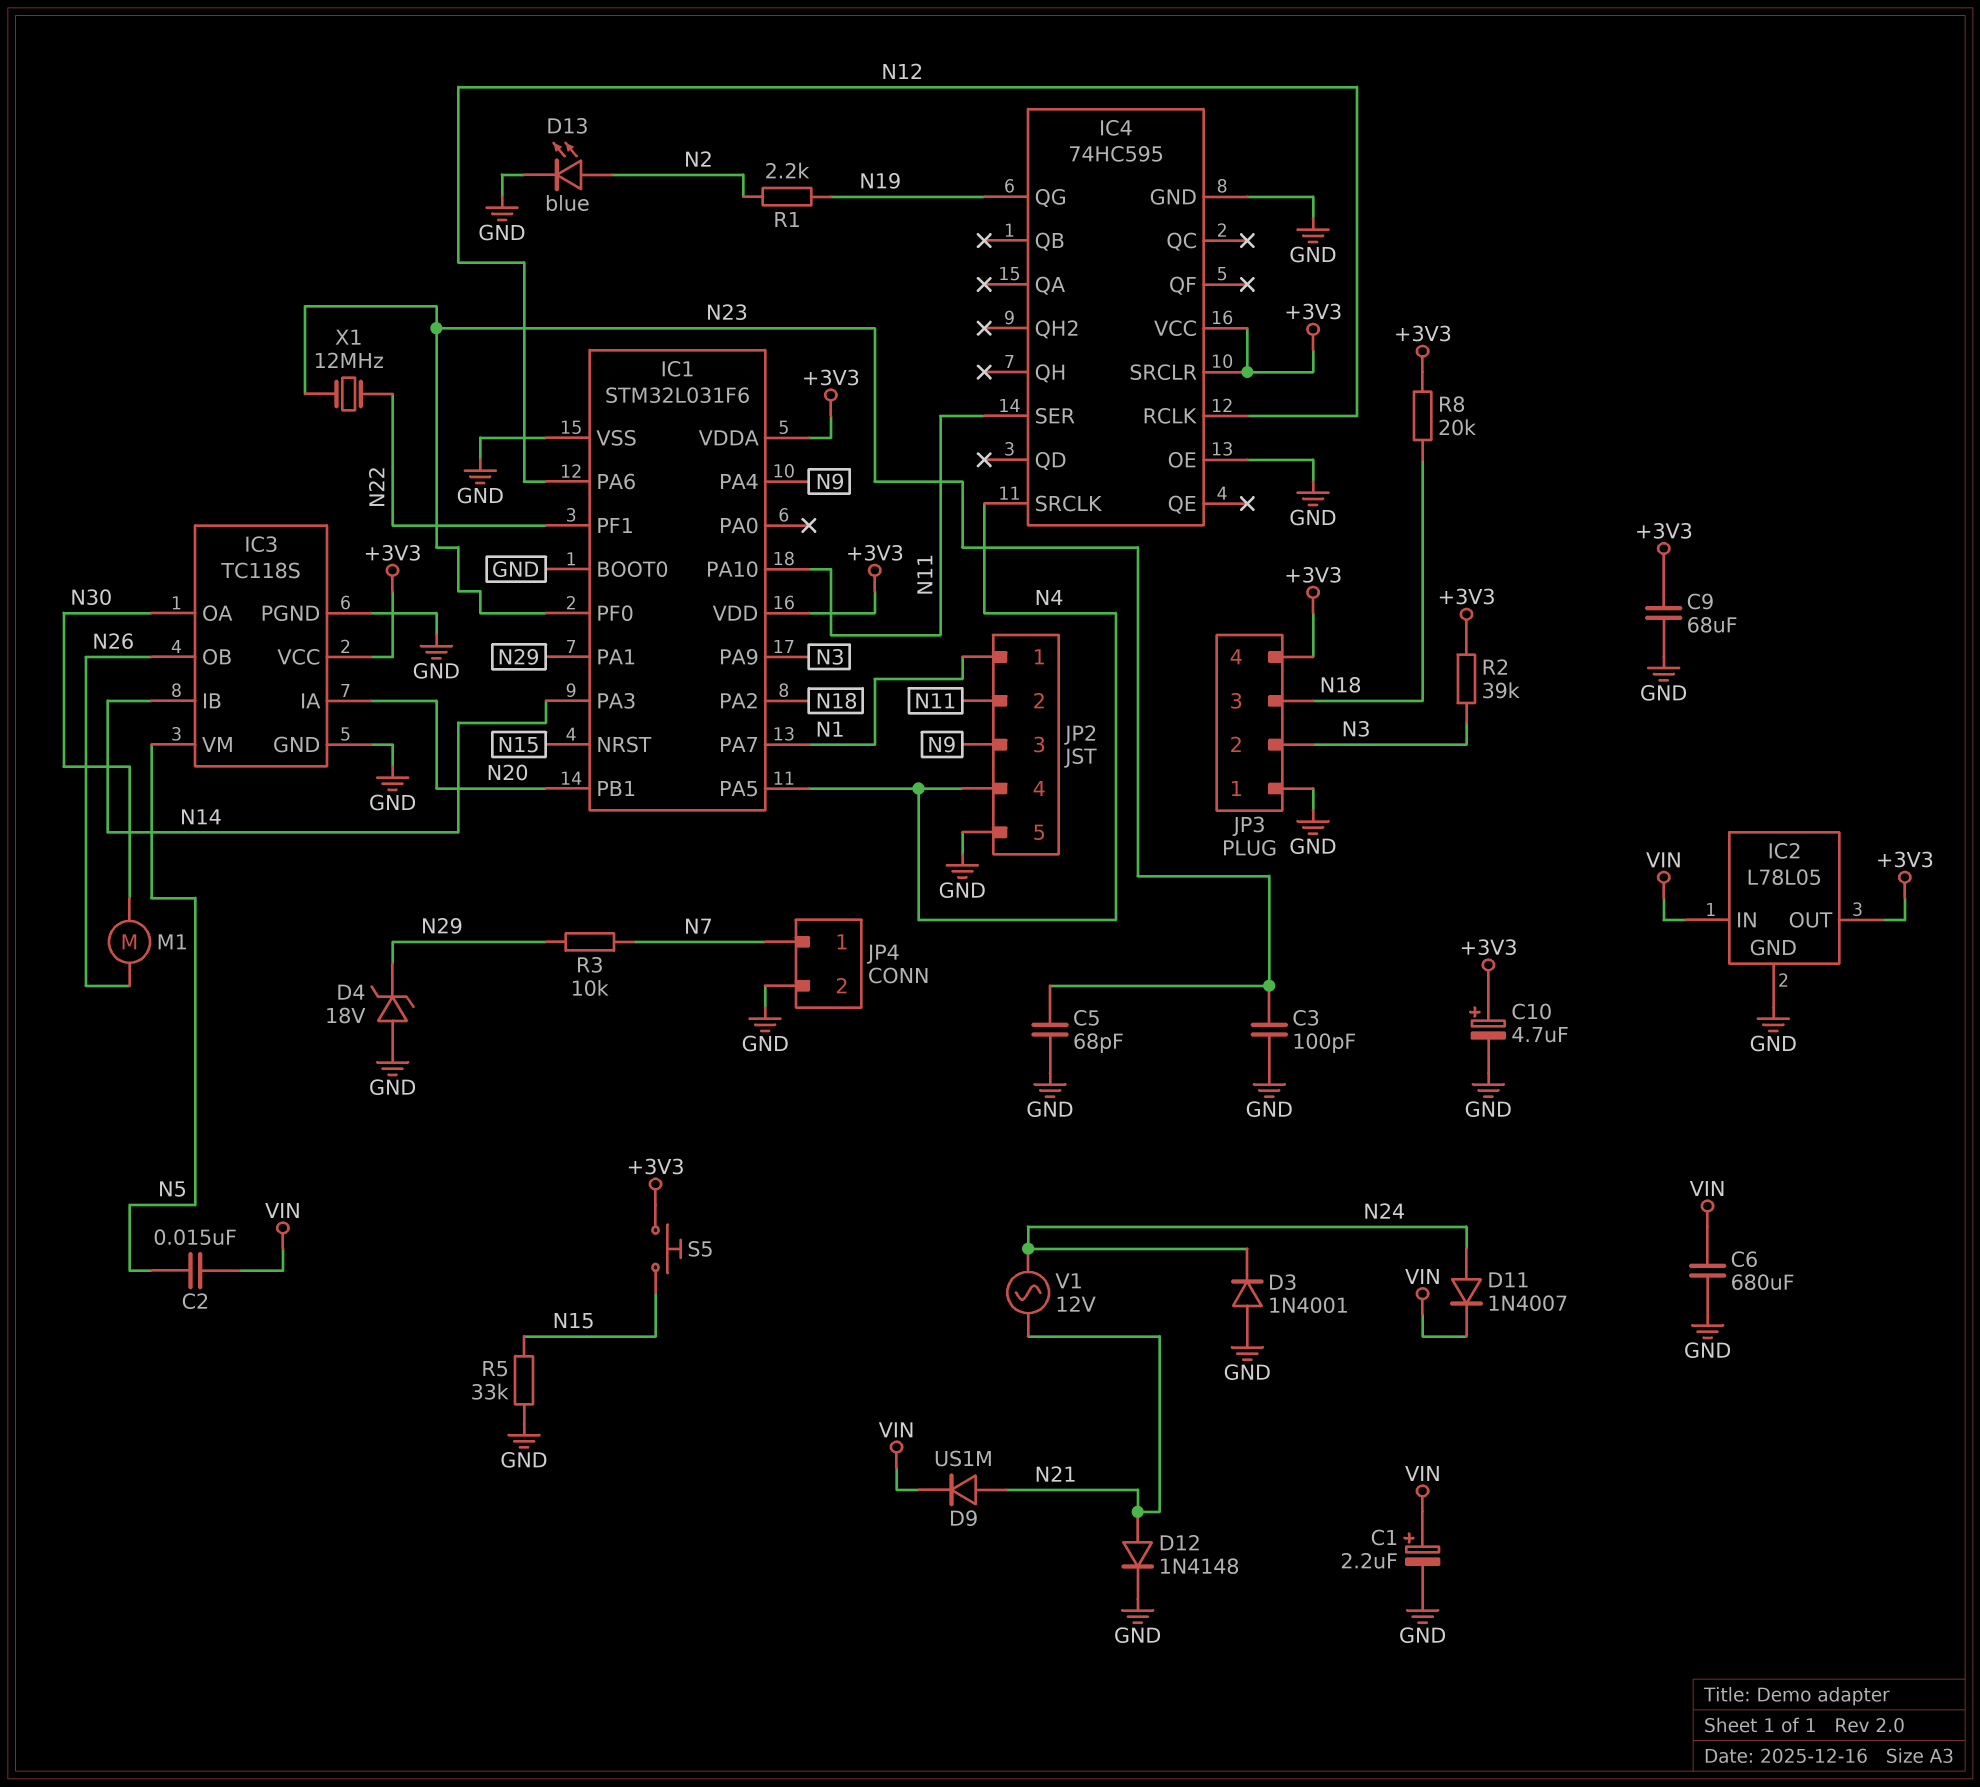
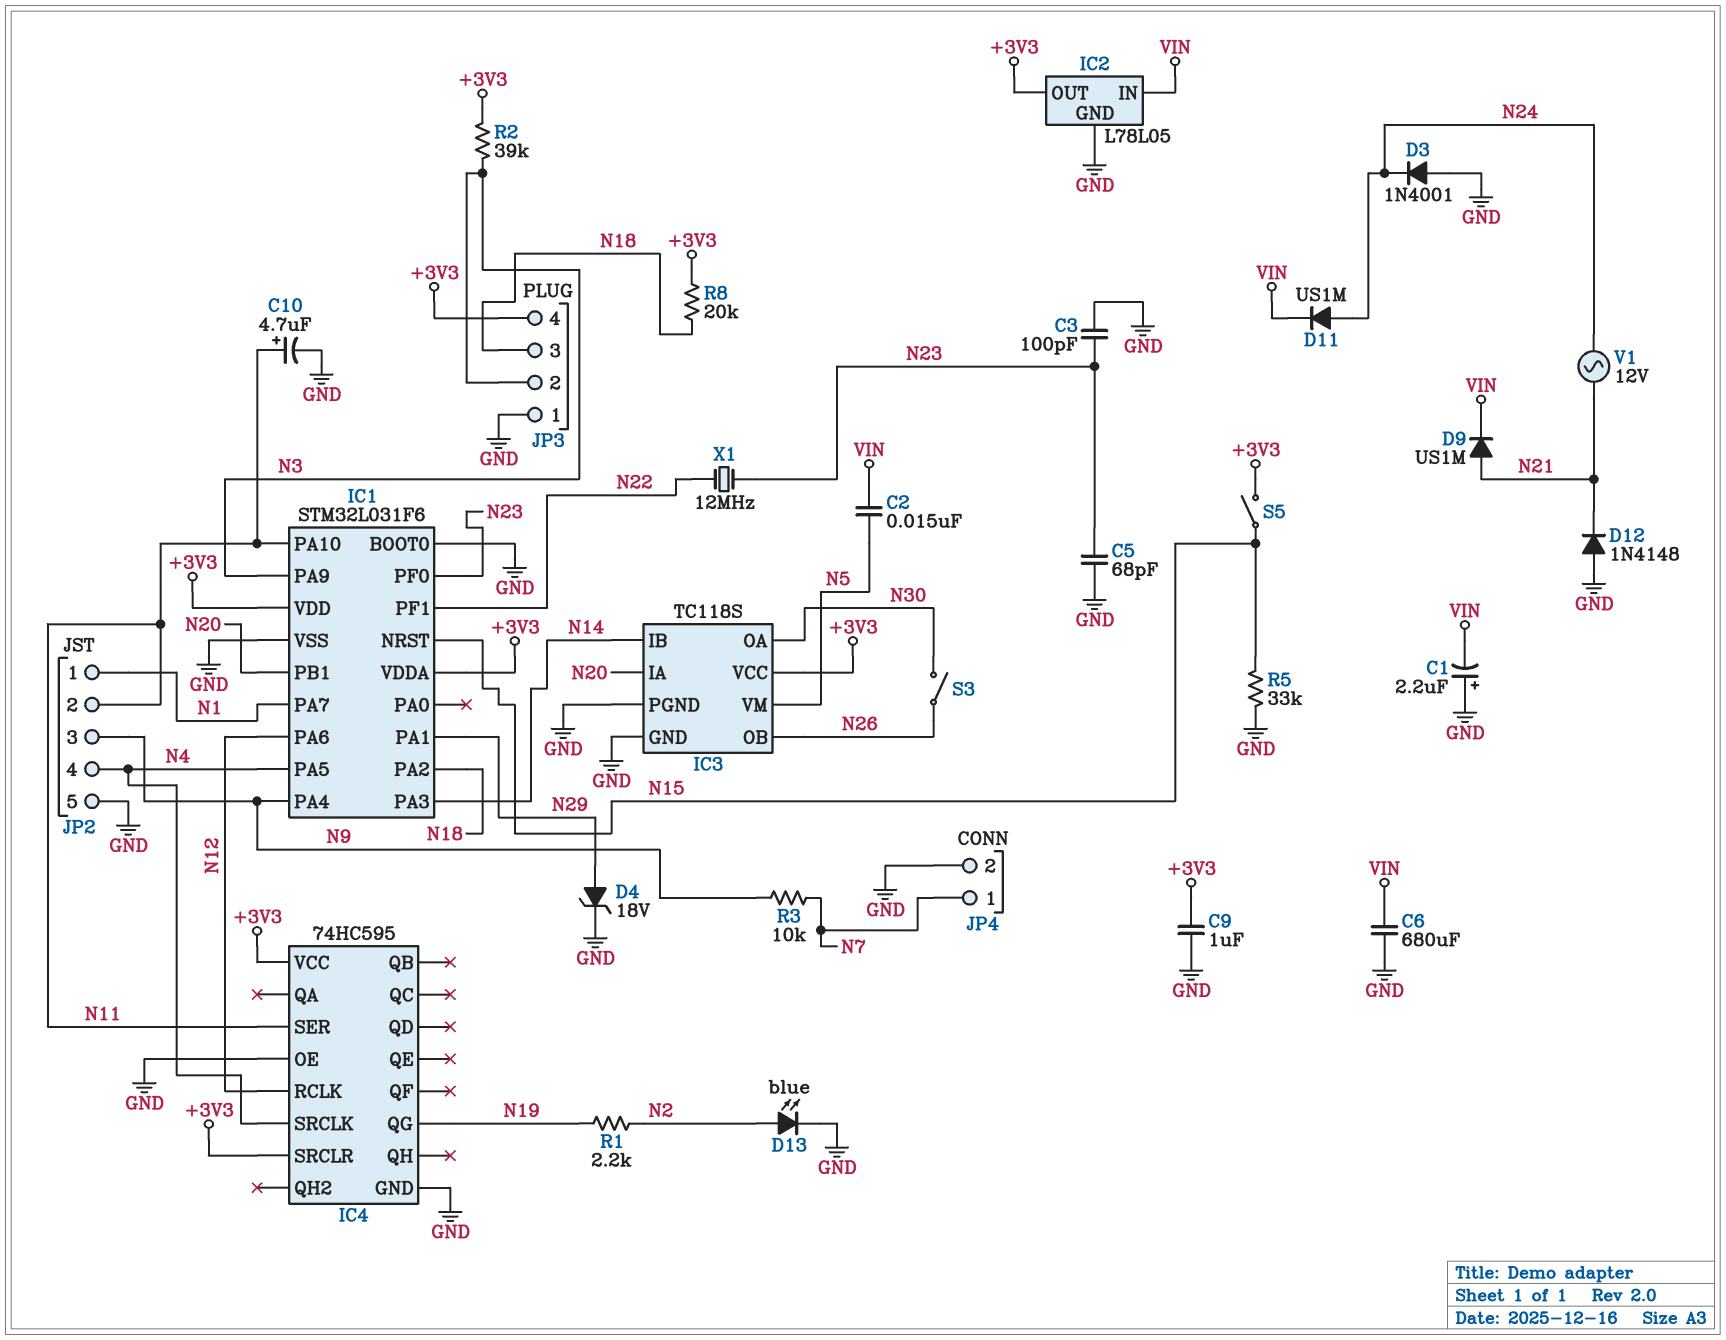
C1: 2.2uF (plus VIN, minus GND) -> 2.2uF (plus GND, minus VIN)
C9: 68uF (+3V3, GND) -> 1uF (+3V3, GND)
C10: 4.7uF (plus +3V3, minus GND) -> 4.7uF (plus N11, minus GND)
D4: zener 18V (A GND, K N29) -> zener 18V (A N29, K GND)
D11: diode 1N4007 (A N24, K VIN) -> diode US1M (A N24, K VIN)
D12: diode 1N4148 (A N21, K GND) -> diode 1N4148 (A GND, K N21)
M1: motor (N26, N30) -> none
R3: 10k (N7, N29) -> 10k (N7, N9)
S3: none -> switch (N26, N30)
S5: button (+3V3, N15) -> switch (+3V3, N15)

